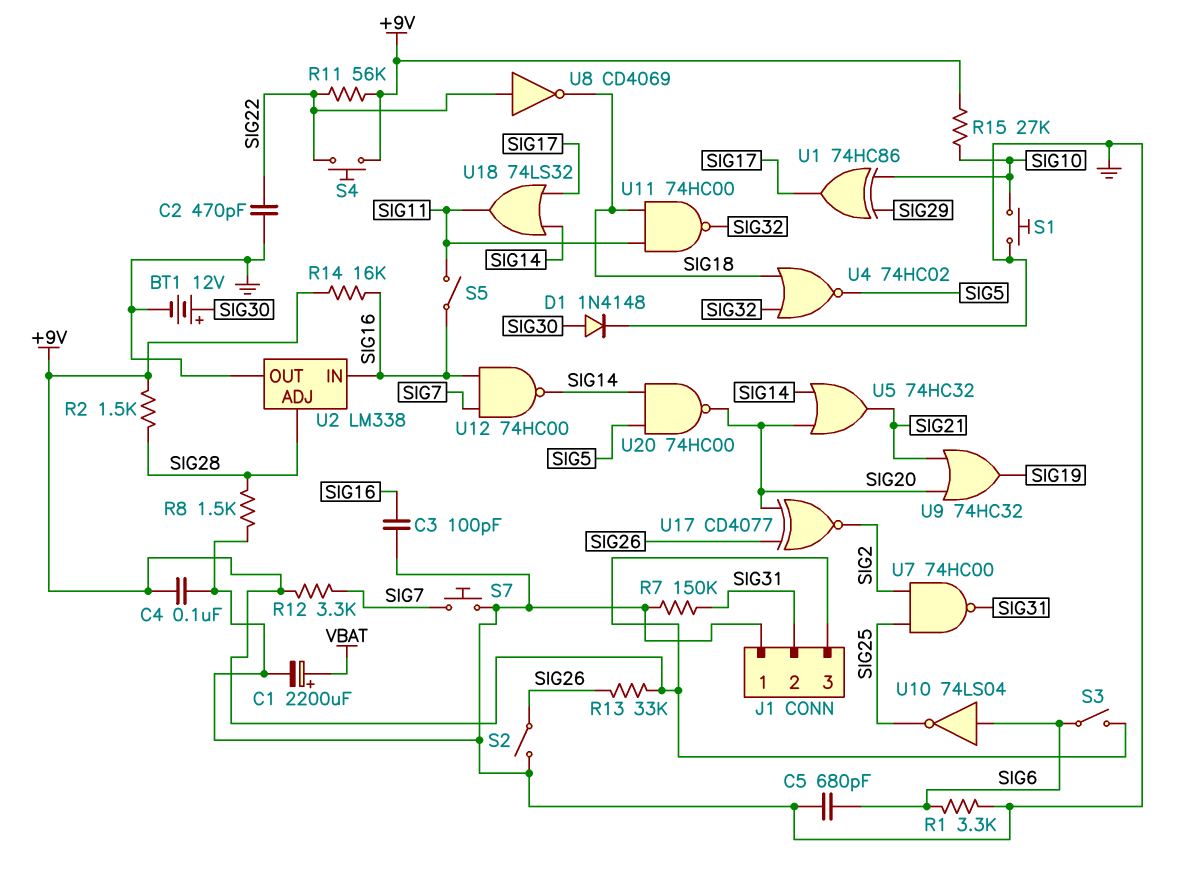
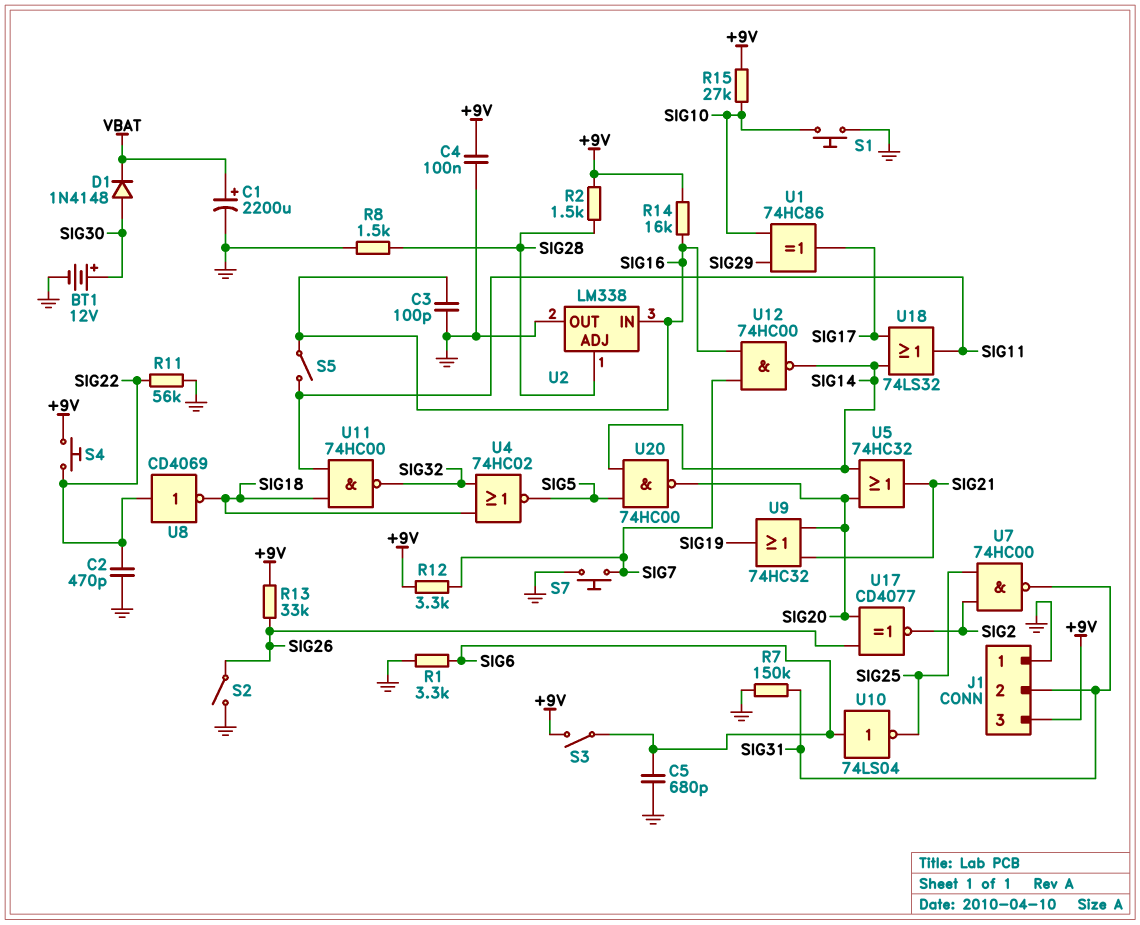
D1: diode 1N4148 (A SIG30, K GND) -> diode 1N4148 (A SIG30, K VBAT)
R11: 56k (+9V, SIG22) -> 56k (GND, SIG22)

